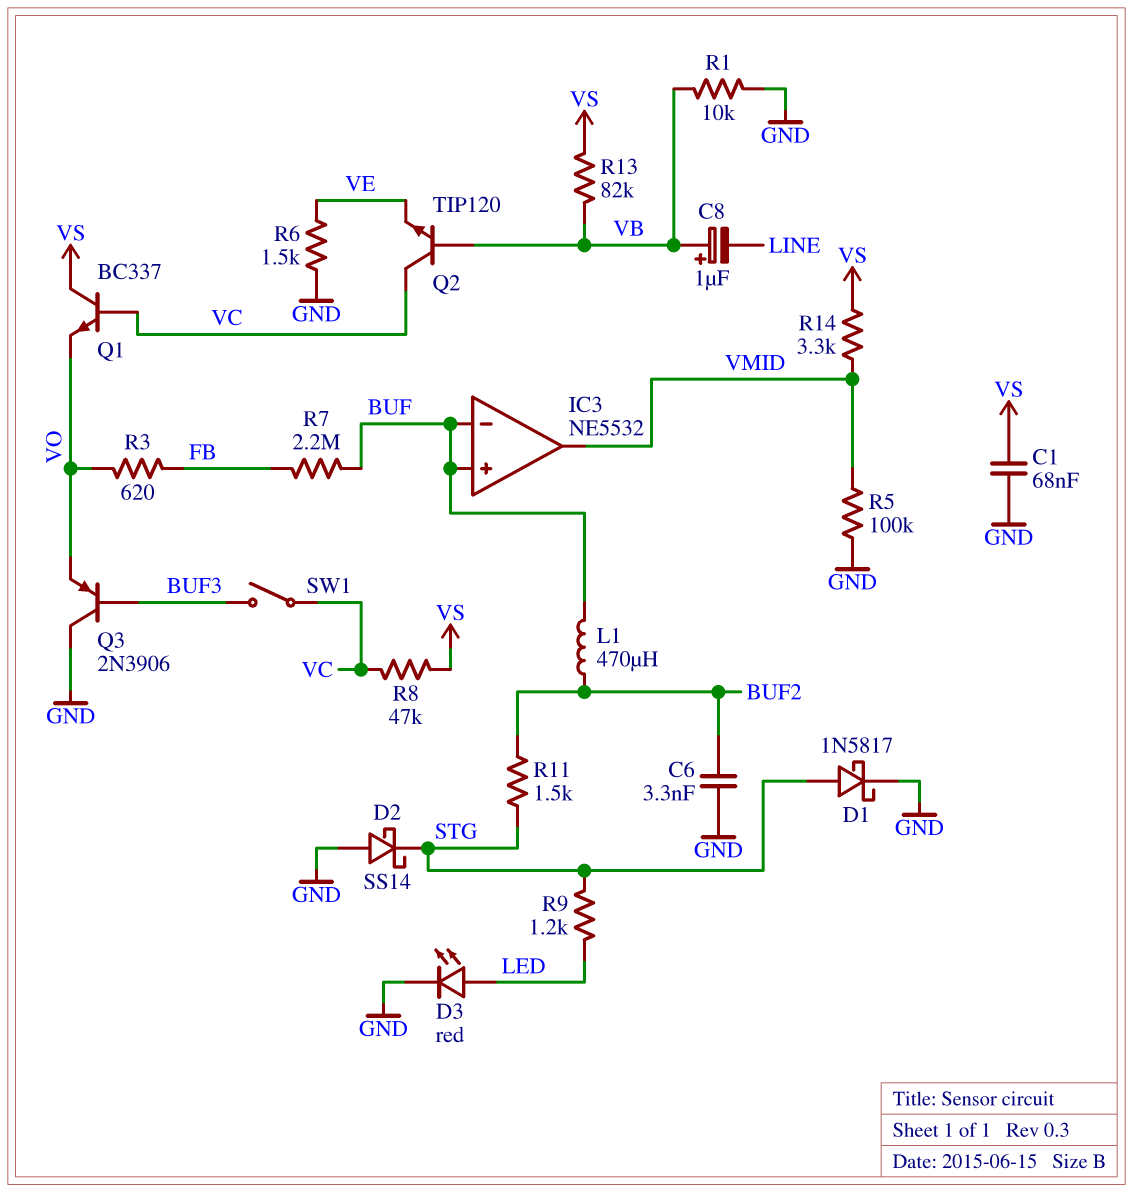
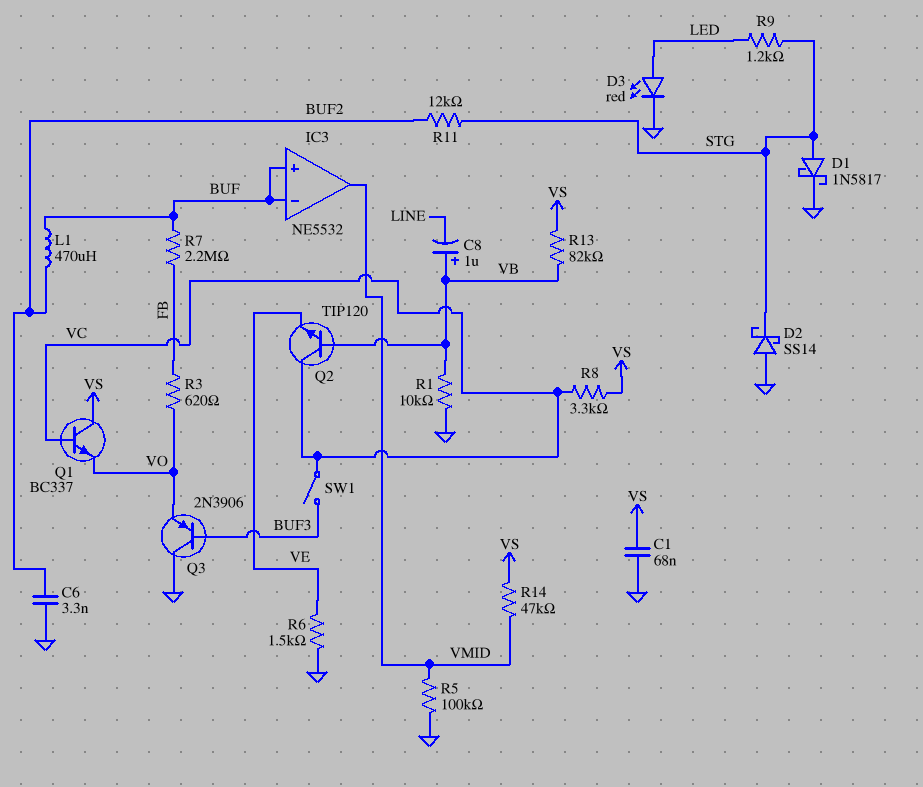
R8: 47k (VC, VS) -> 3.3k (VC, VS)
R11: 1.5k (BUF2, STG) -> 12k (BUF2, STG)
R14: 3.3k (VMID, VS) -> 47k (VMID, VS)

